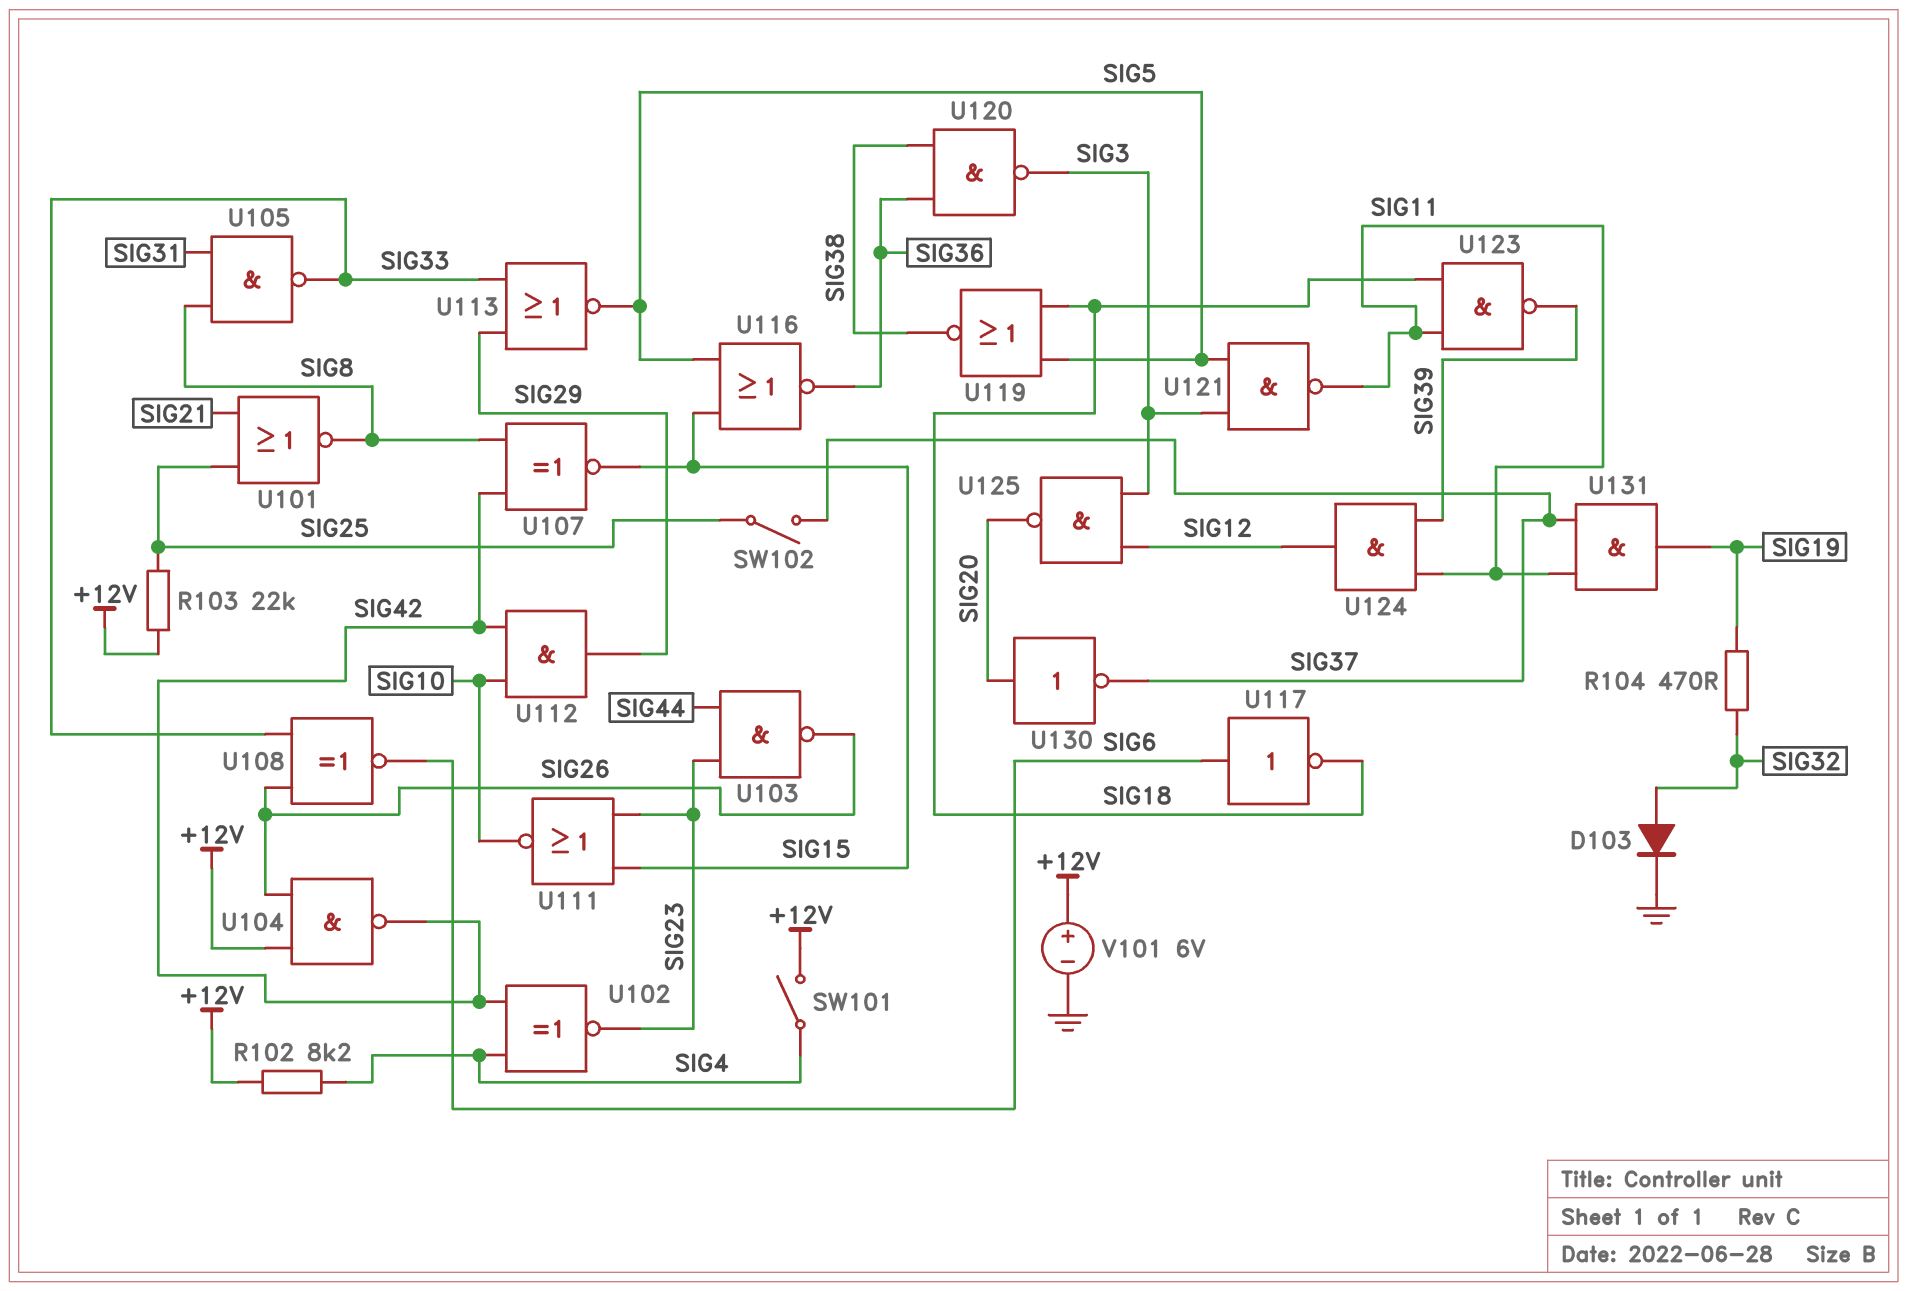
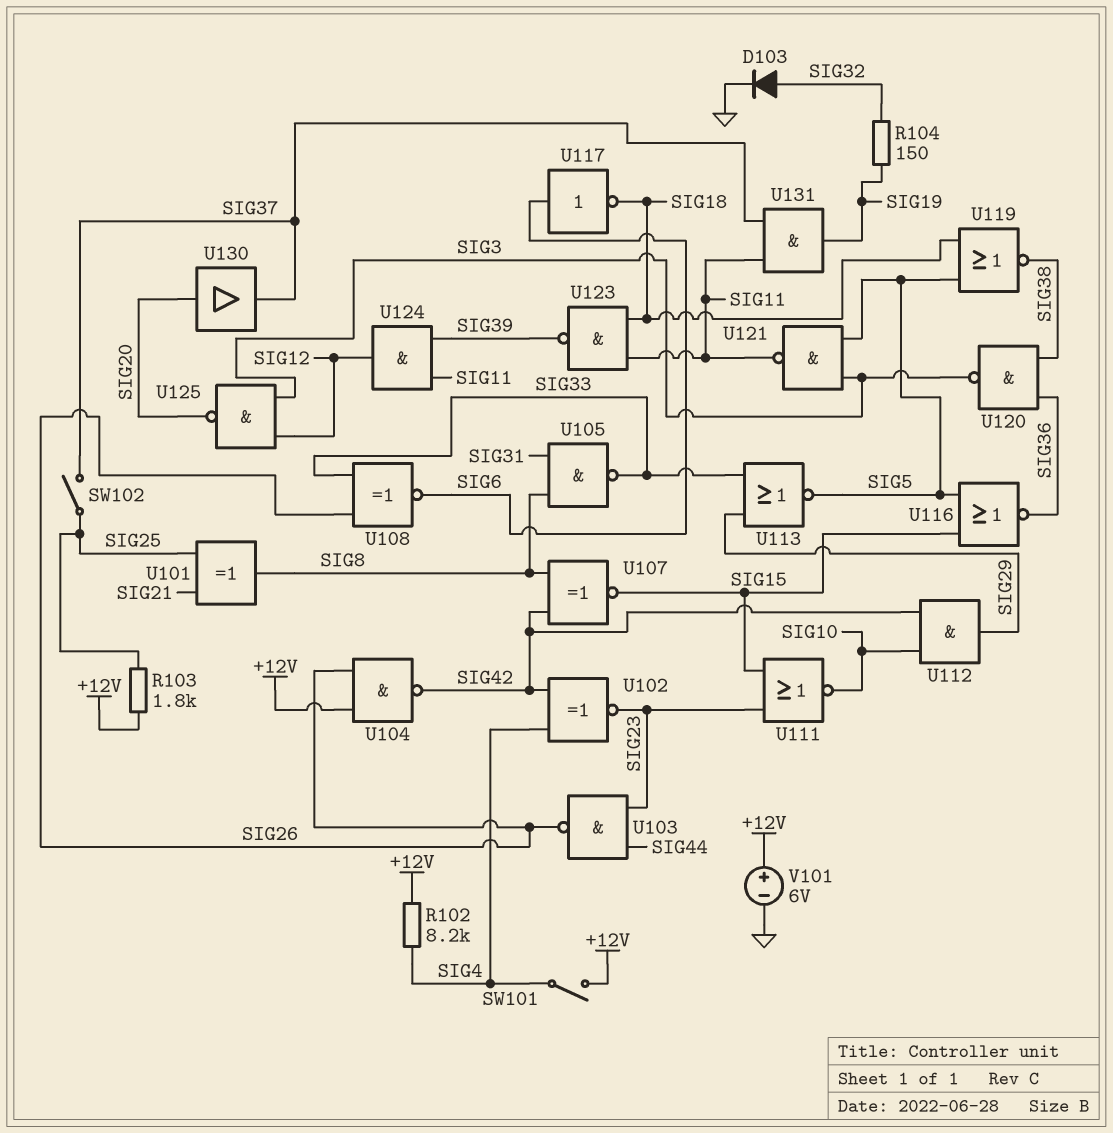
R103: 22k (+12V, SIG25) -> 1.8k (+12V, SIG25)
R104: 470 (SIG19, SIG32) -> 150 (SIG19, SIG32)
U101: NOR (in SIG21, in SIG25, out SIG8) -> XOR (in SIG21, in SIG25, out SIG8)
U130: NOT (in SIG20, out SIG37) -> buffer (in SIG20, out SIG37)

